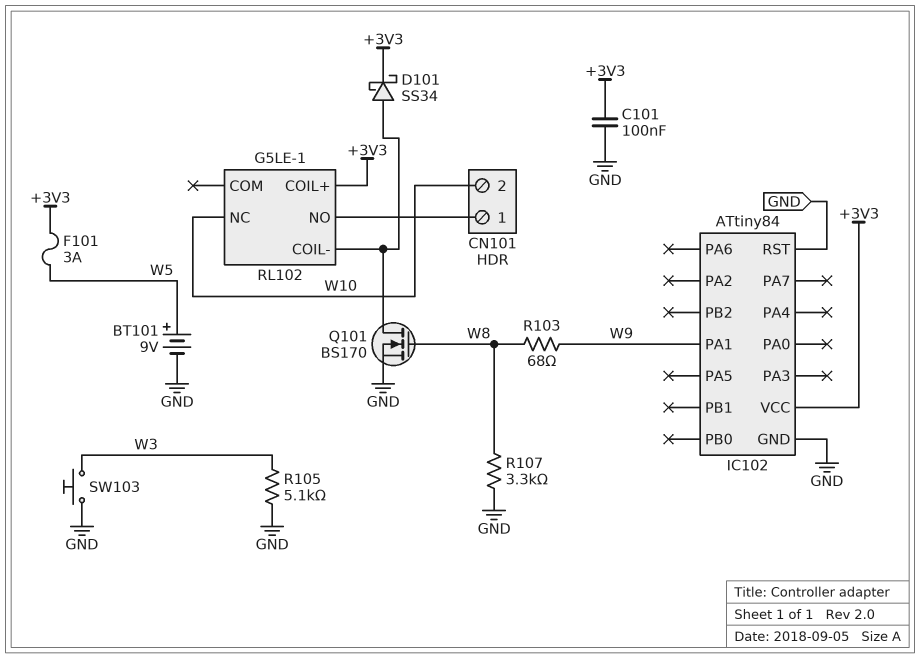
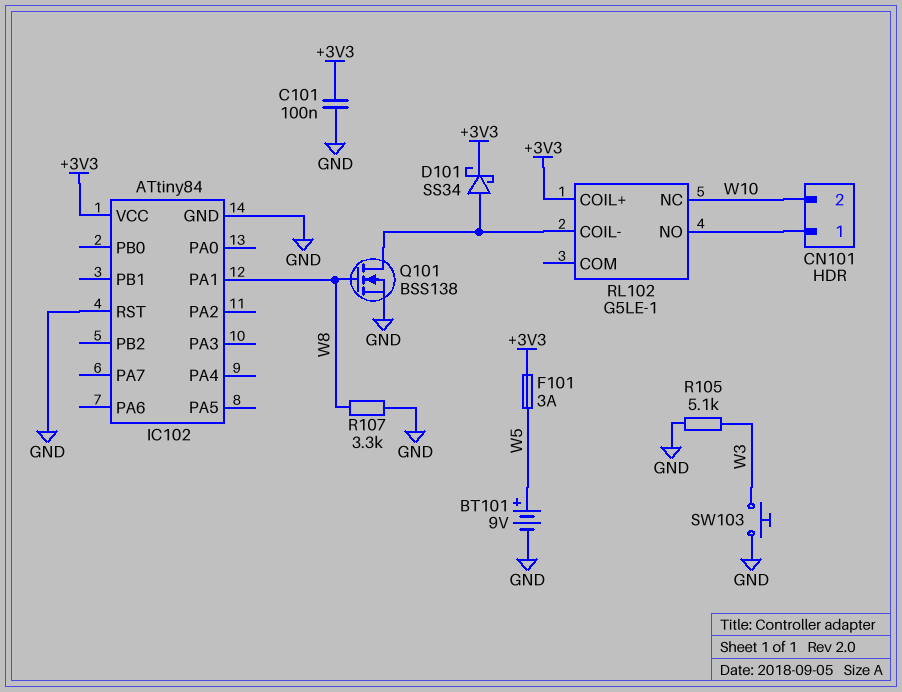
IC102 pin PA1: W9 -> W8
Q101: NMOS BS170 (G W8, D RL102/COIL-, S GND) -> NMOS BSS138 (G W8, D RL102/COIL-, S GND)
R103: 68 (W8, W9) -> none

